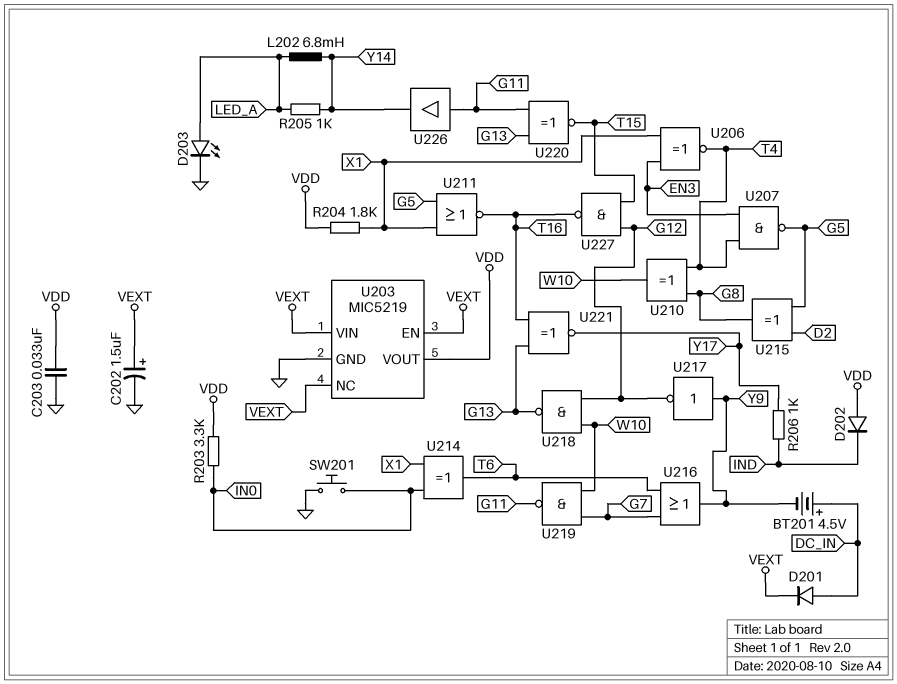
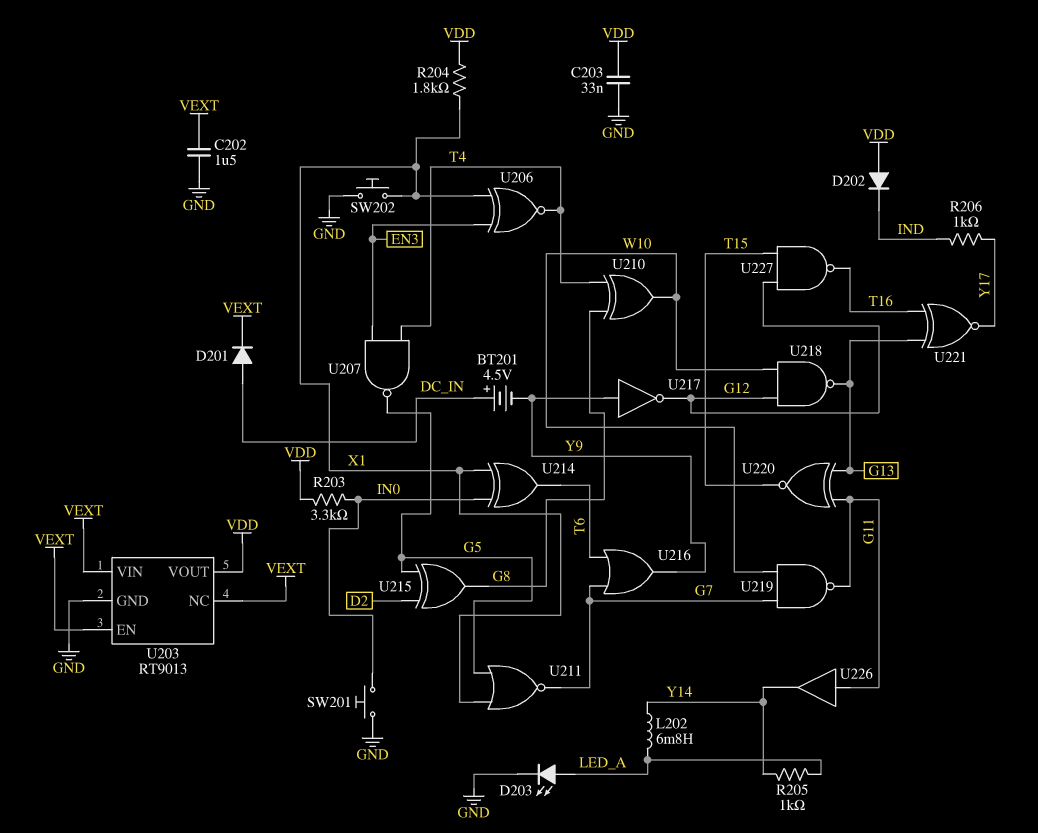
C202: 1.5uF (plus VEXT, minus GND) -> 1.5uF (GND, VEXT)
SW202: none -> button (GND, X1)
U203: MIC5219 -> RT9013
U211: NOR (in G5, in X1, out T16) -> NOR (in G5, in X1, out G7)

